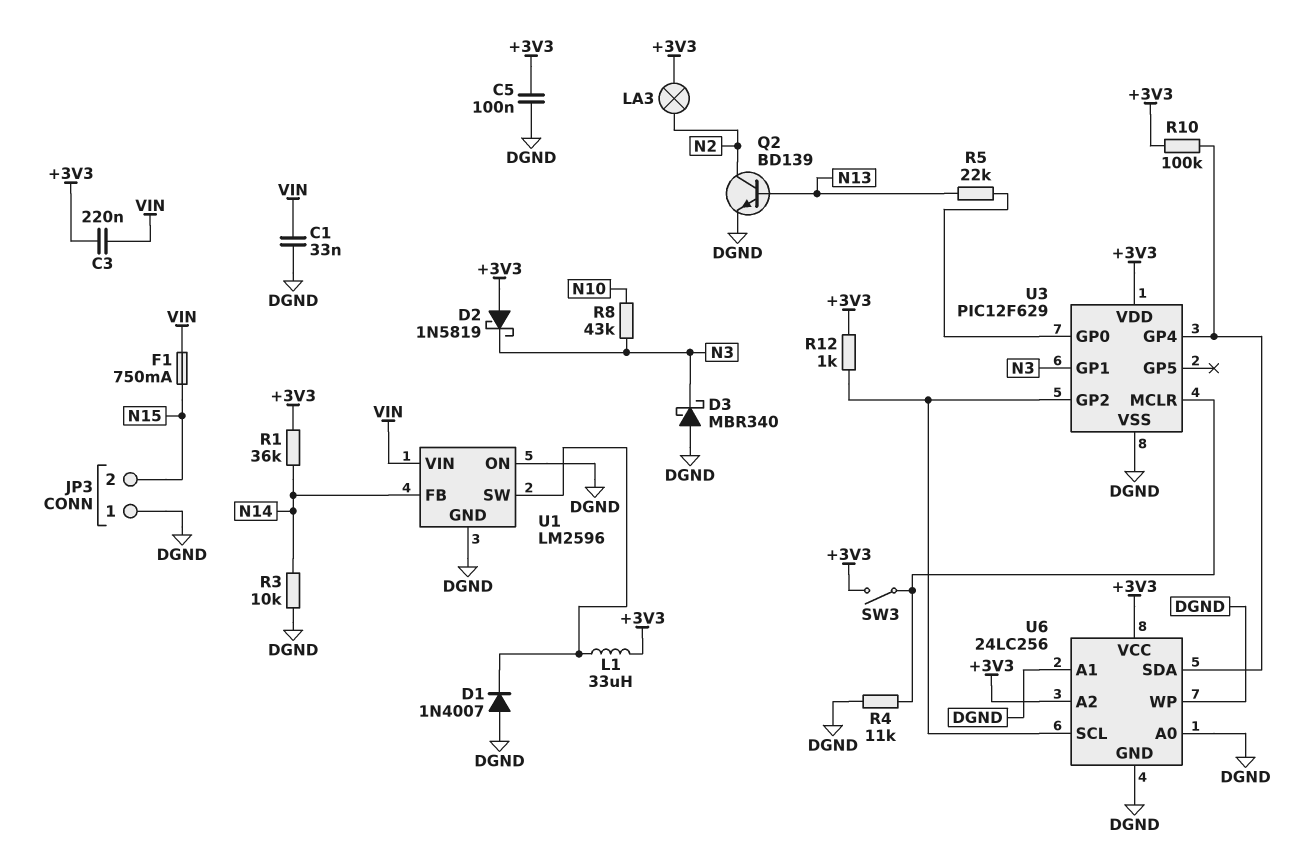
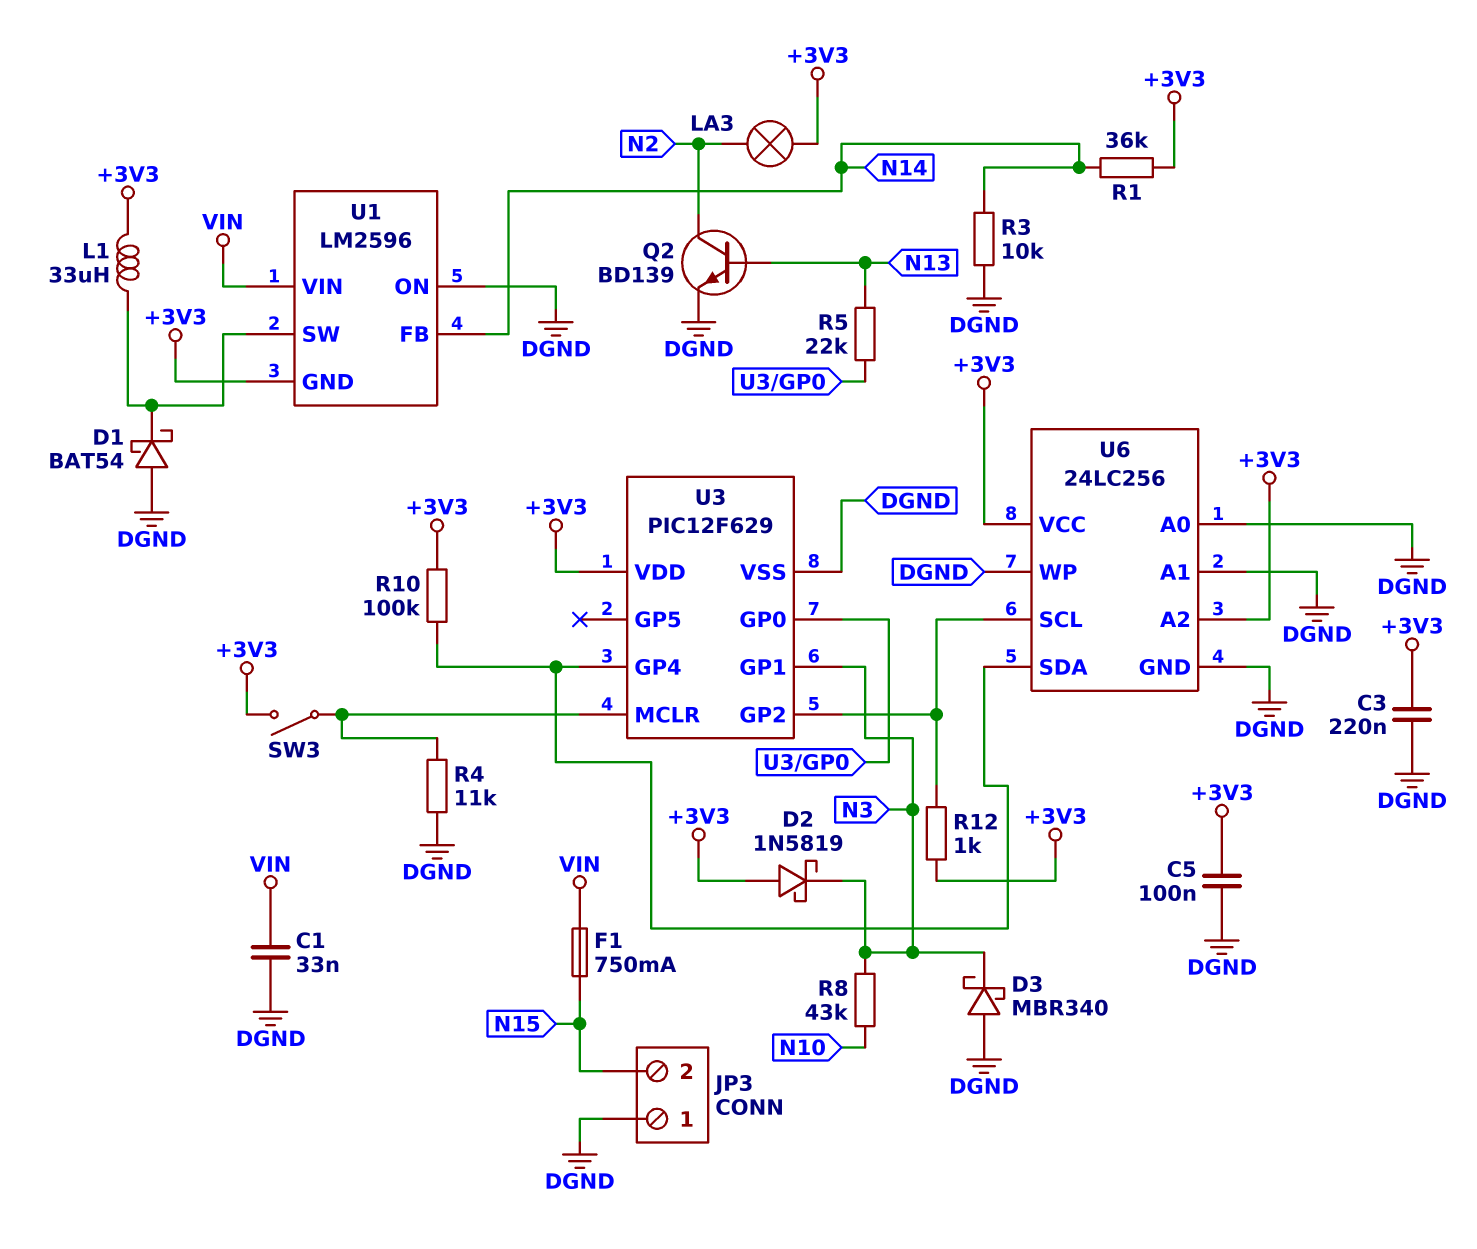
C3: 220nF (+3V3, VIN) -> 220nF (+3V3, DGND)
D1: diode 1N4007 (A DGND, K U1/SW) -> schottky BAT54 (A DGND, K U1/SW)
U1 pin GND: DGND -> +3V3

